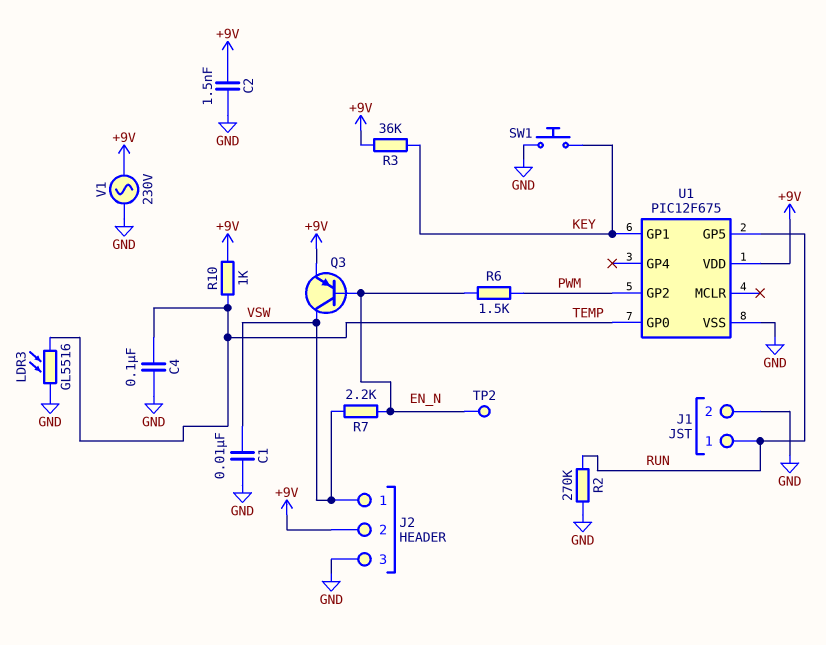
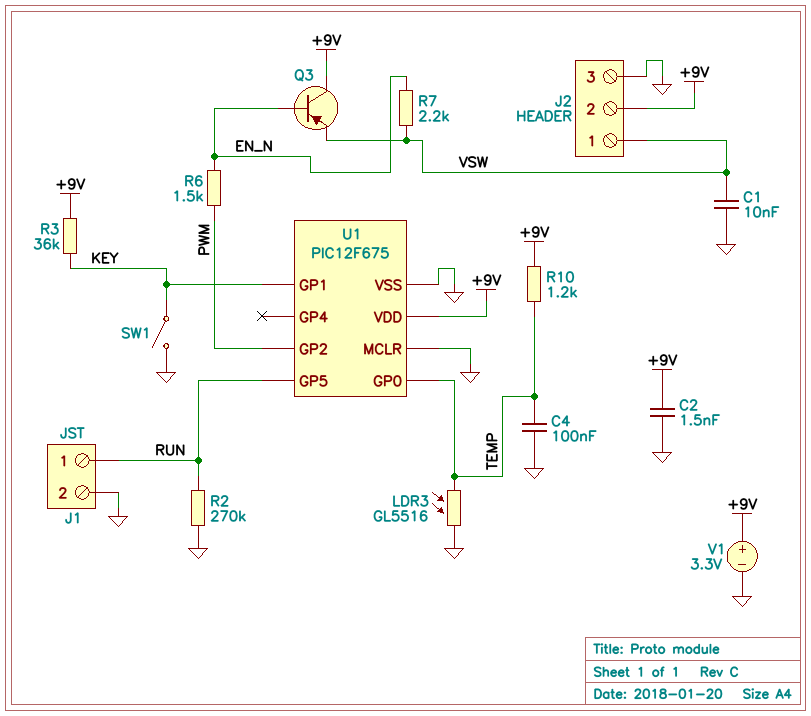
Q3: PNP (B EN_N, C VSW, E +9V) -> PNP (B EN_N, C +9V, E VSW)
R10: 1k (+9V, TEMP) -> 1.2k (+9V, TEMP)
SW1: button (GND, KEY) -> switch (GND, KEY)
TP2: test point (EN_N) -> none
U1 pin MCLR: none -> GND
V1: AC 230V (+9V, GND) -> 3.3V (plus +9V, minus GND)

